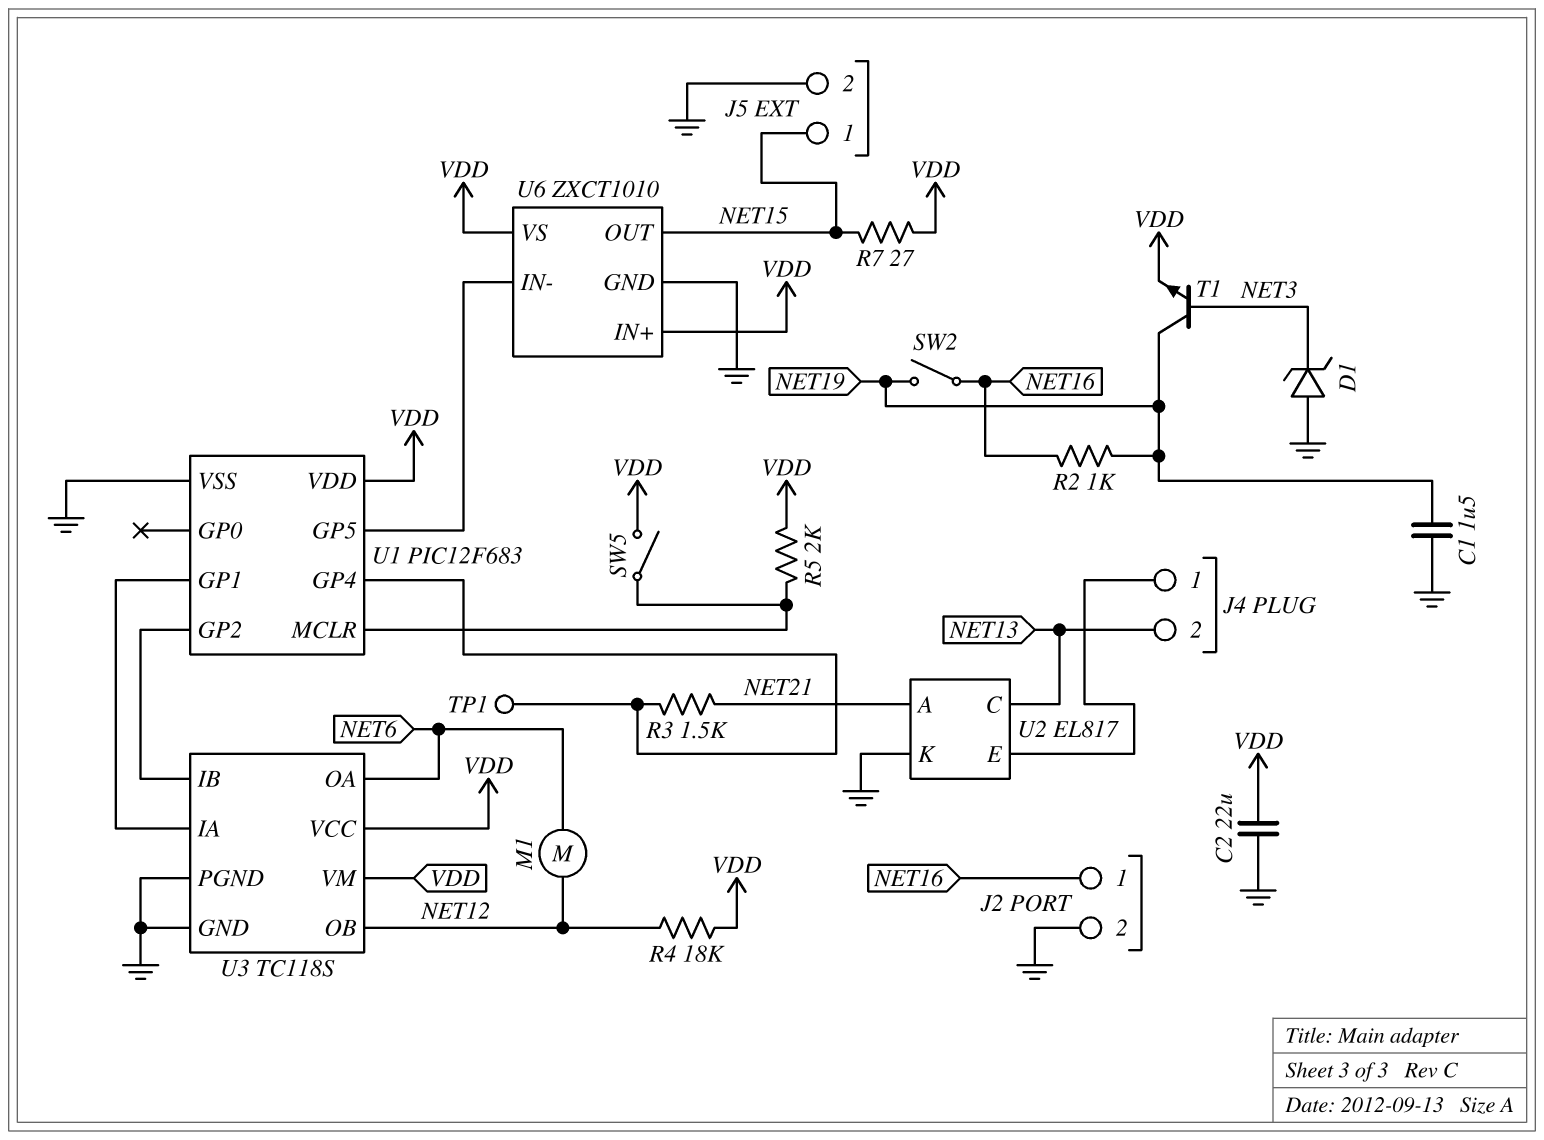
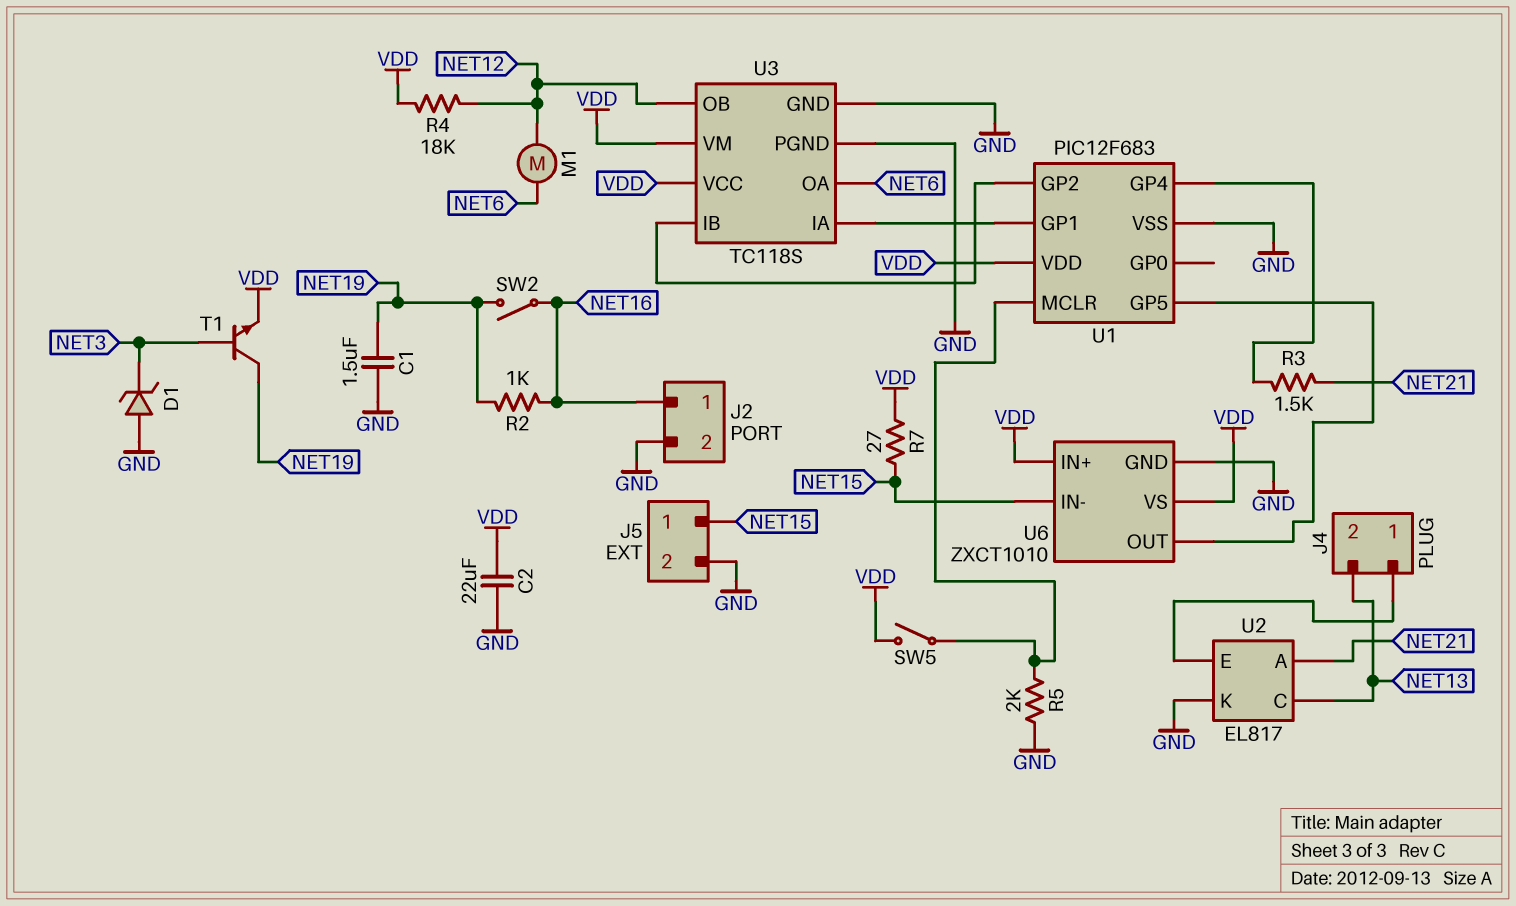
R5: 2k (U1/MCLR, VDD) -> 2k (GND, U1/MCLR)
TP1: test point (U1/GP4) -> none
U6 pin IN-: U1/GP5 -> NET15
U6 pin OUT: NET15 -> U1/GP5

